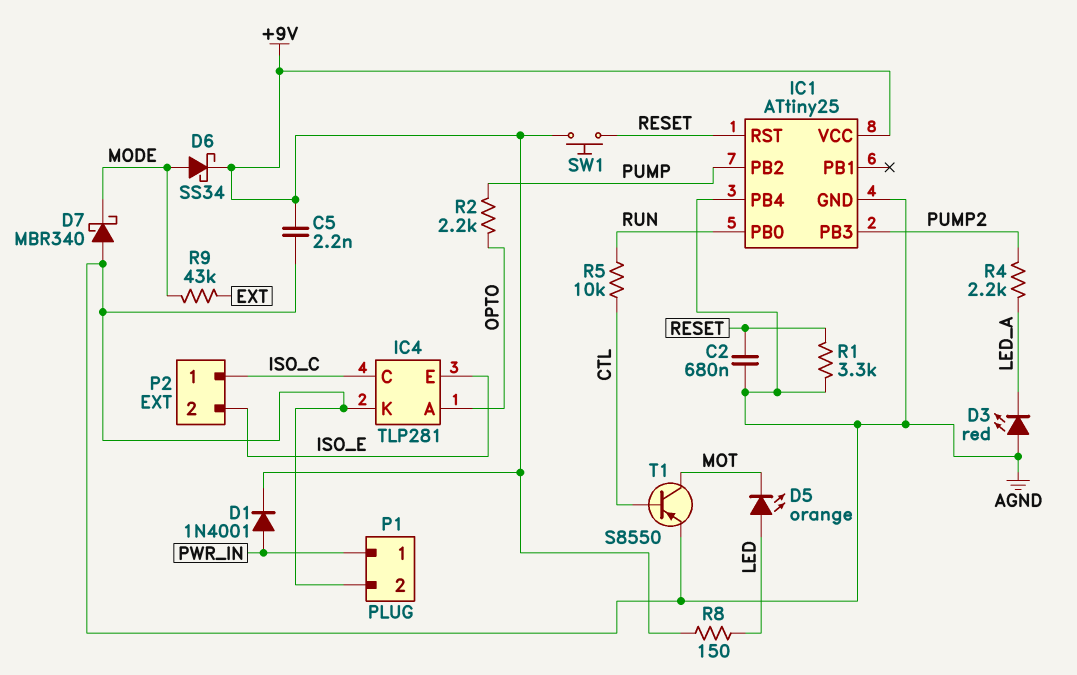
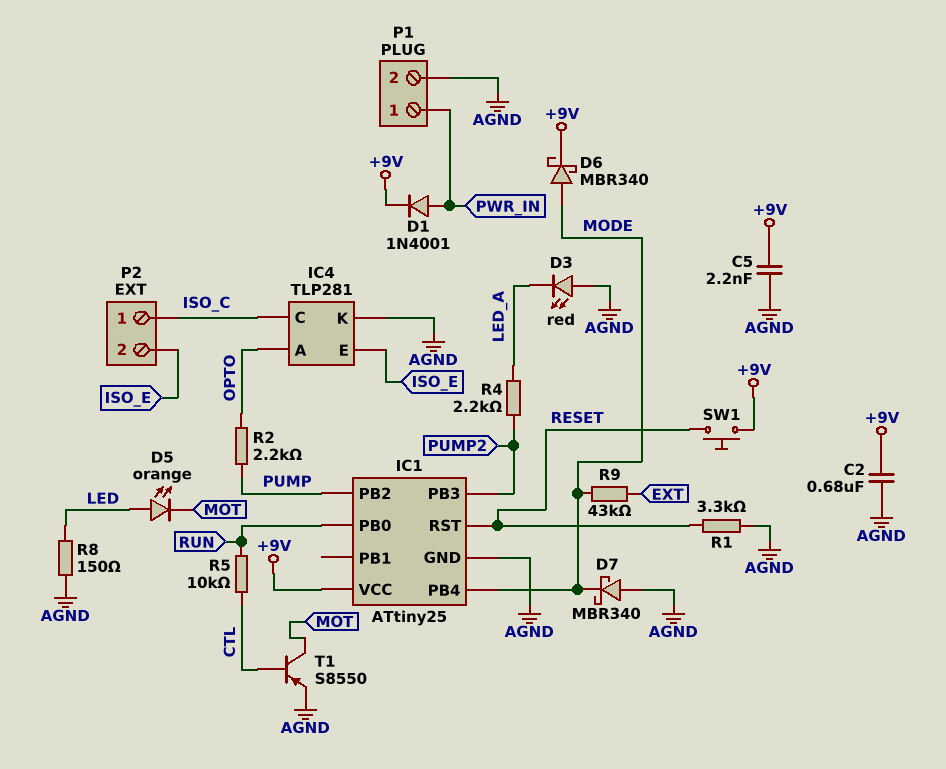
C2: 680nF (AGND, RESET) -> 680nF (+9V, AGND)
D6: schottky SS34 (A MODE, K +9V) -> schottky MBR340 (A MODE, K +9V)
IC1 pin PB4: AGND -> MODE
R8: 150 (+9V, LED) -> 150 (AGND, LED)

